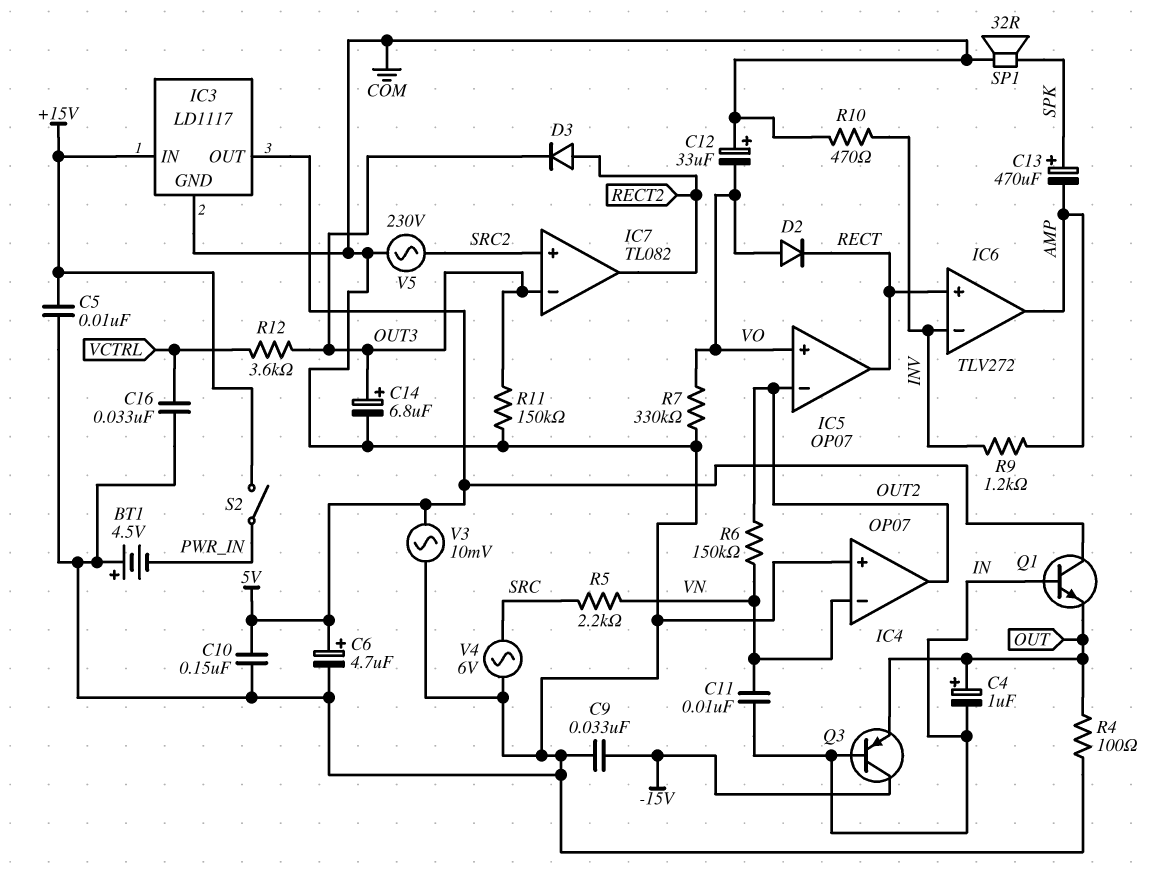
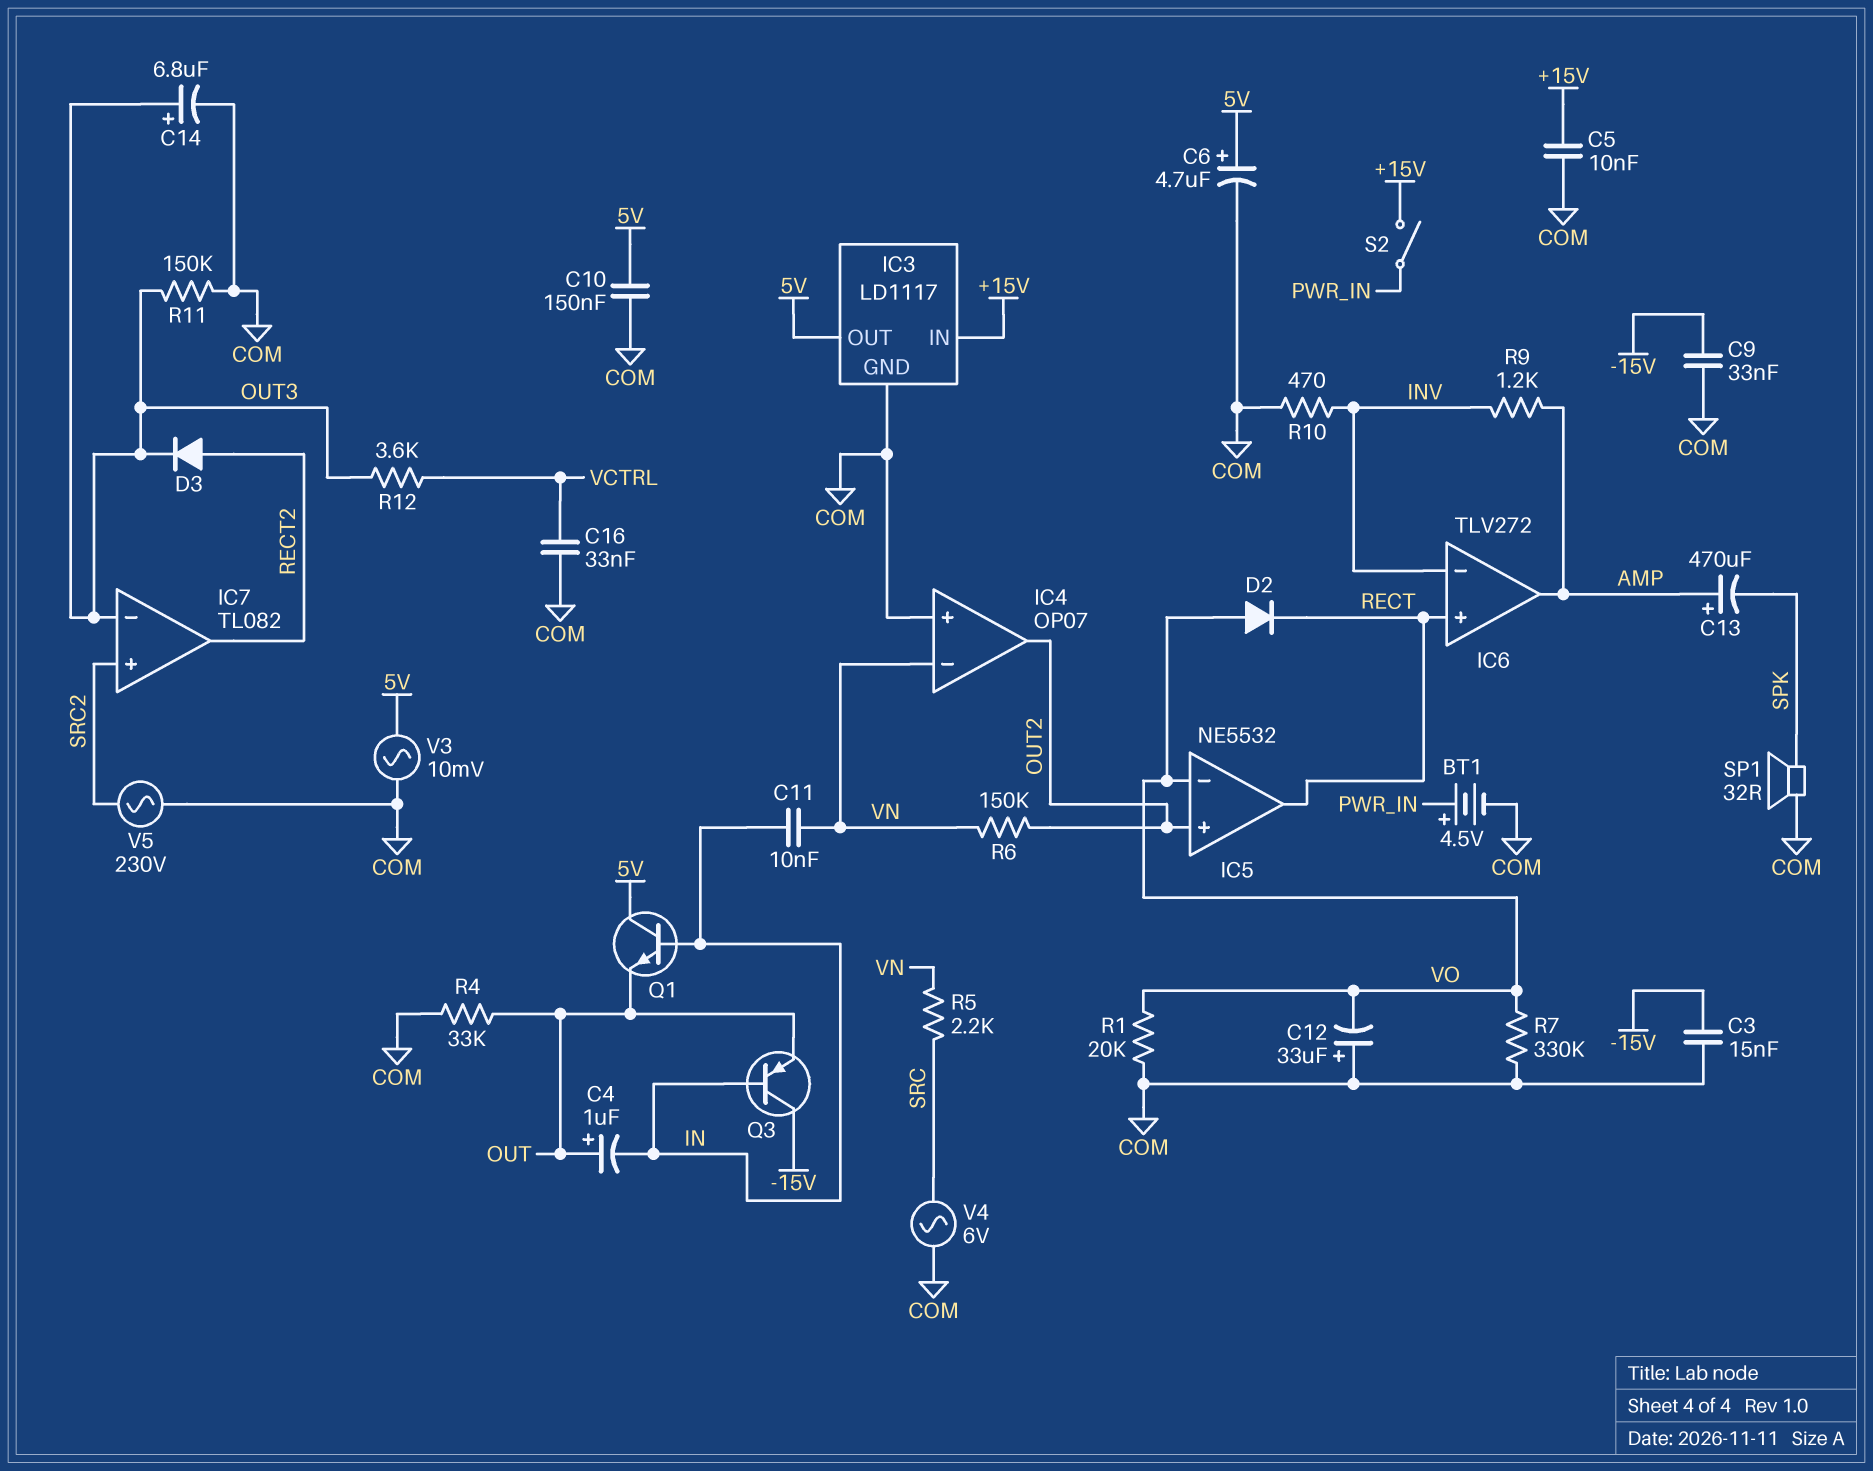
BT1: 4.5V (plus COM, minus PWR_IN) -> 4.5V (plus PWR_IN, minus COM)
C3: none -> 15nF (-15V, COM)
C13: 470uF (plus SPK, minus AMP) -> 470uF (plus AMP, minus SPK)
IC5: OP07 -> NE5532
IC5 pin in+: VO -> OUT2
IC5 pin in-: OUT2 -> VO
R1: none -> 20k (COM, VO)
R4: 100 (COM, OUT) -> 33k (COM, OUT)

